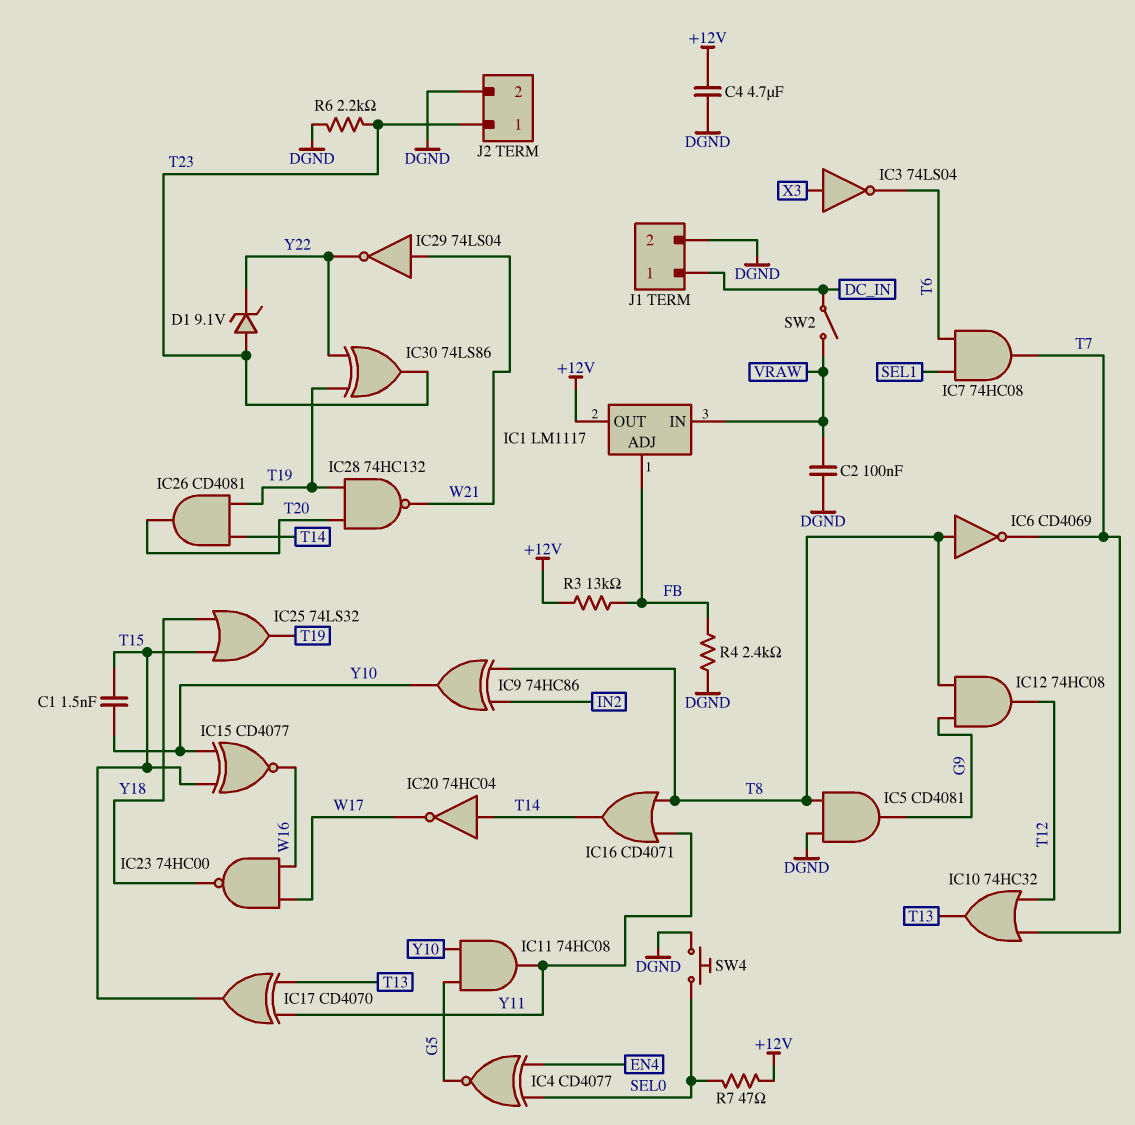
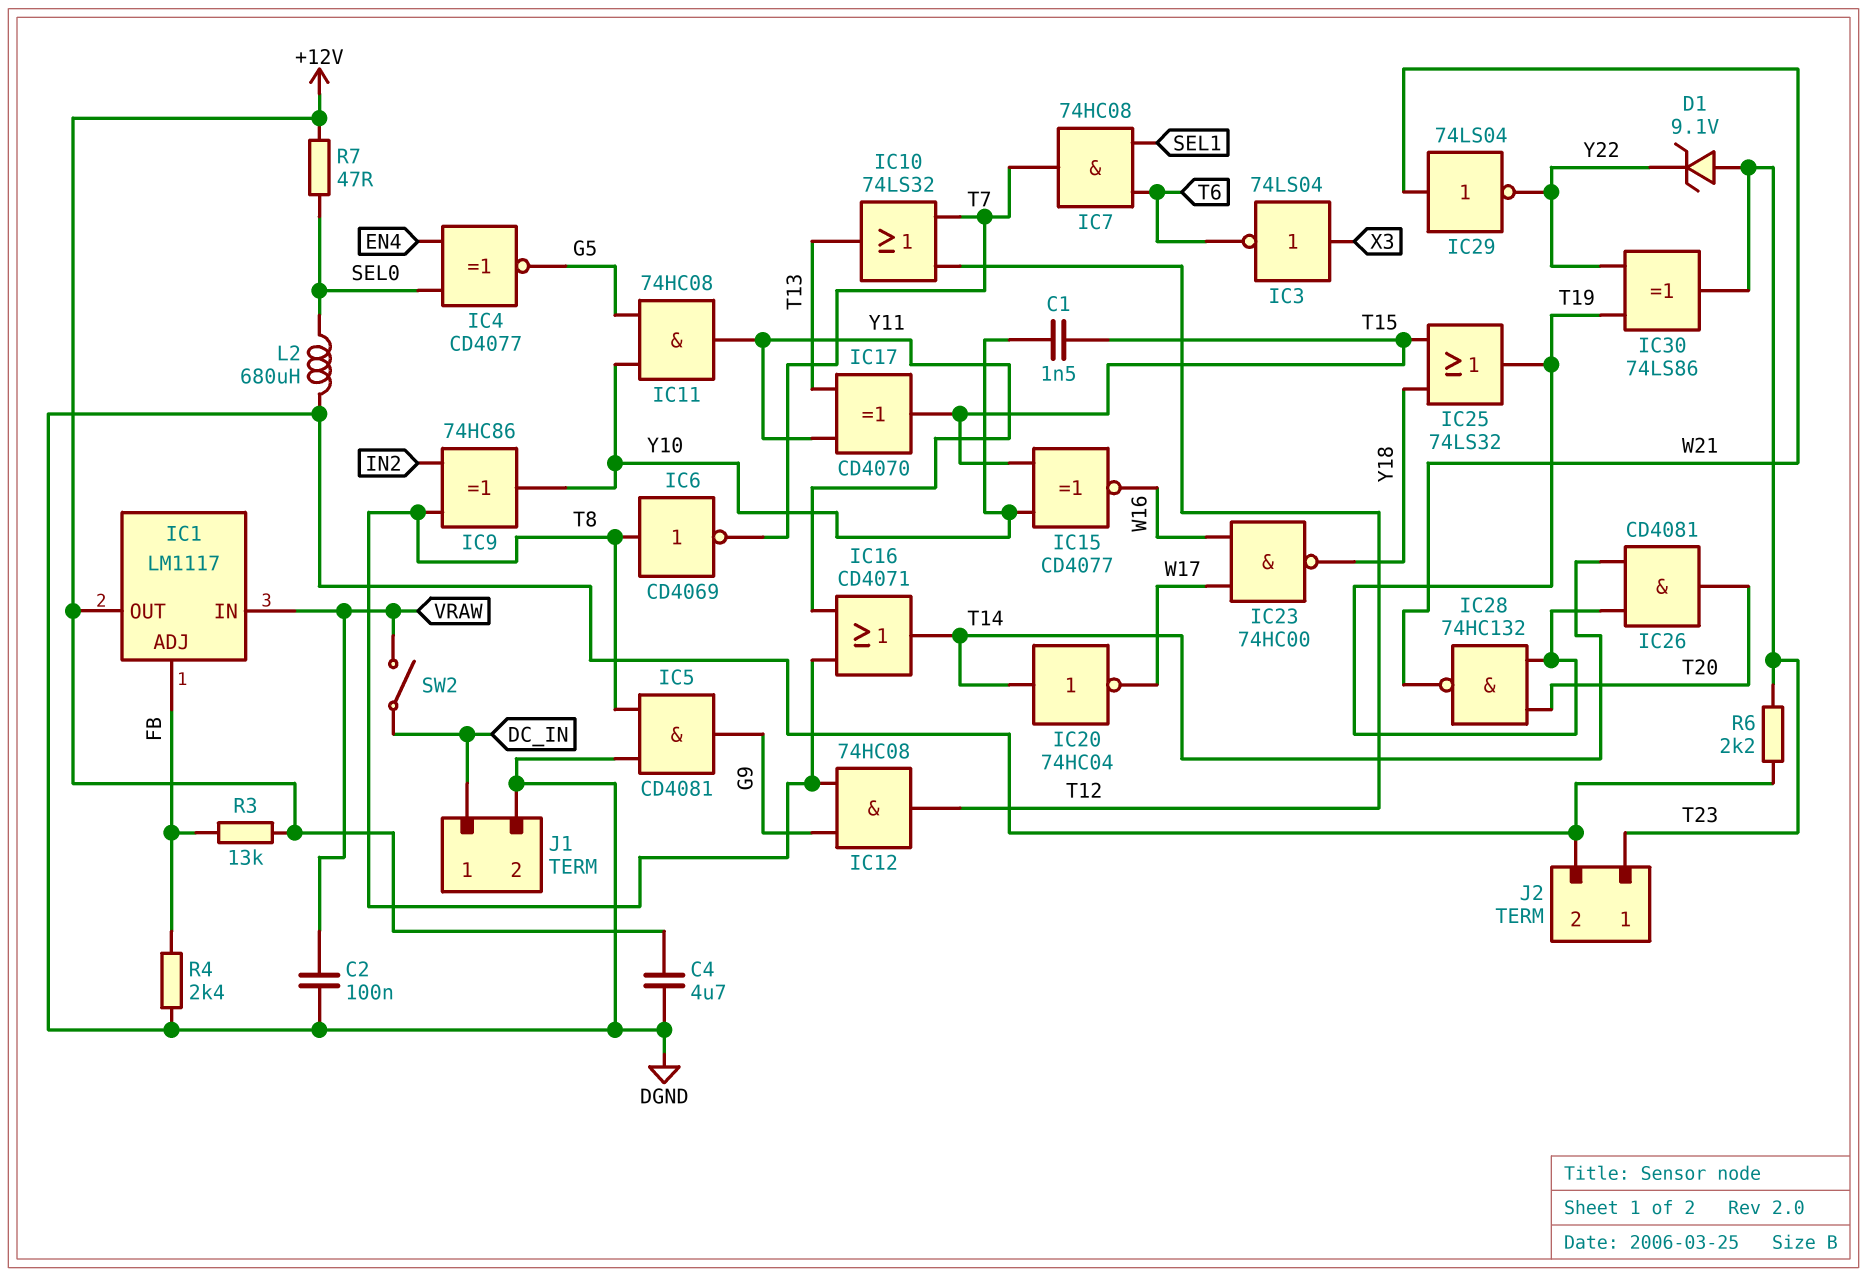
IC10: OR 74HC32 (in T7, in T12, out T13) -> OR 74LS32 (in T7, in T12, out T13)
L2: none -> 680uH (DGND, SEL0)
SW4: button (DGND, SEL0) -> none

